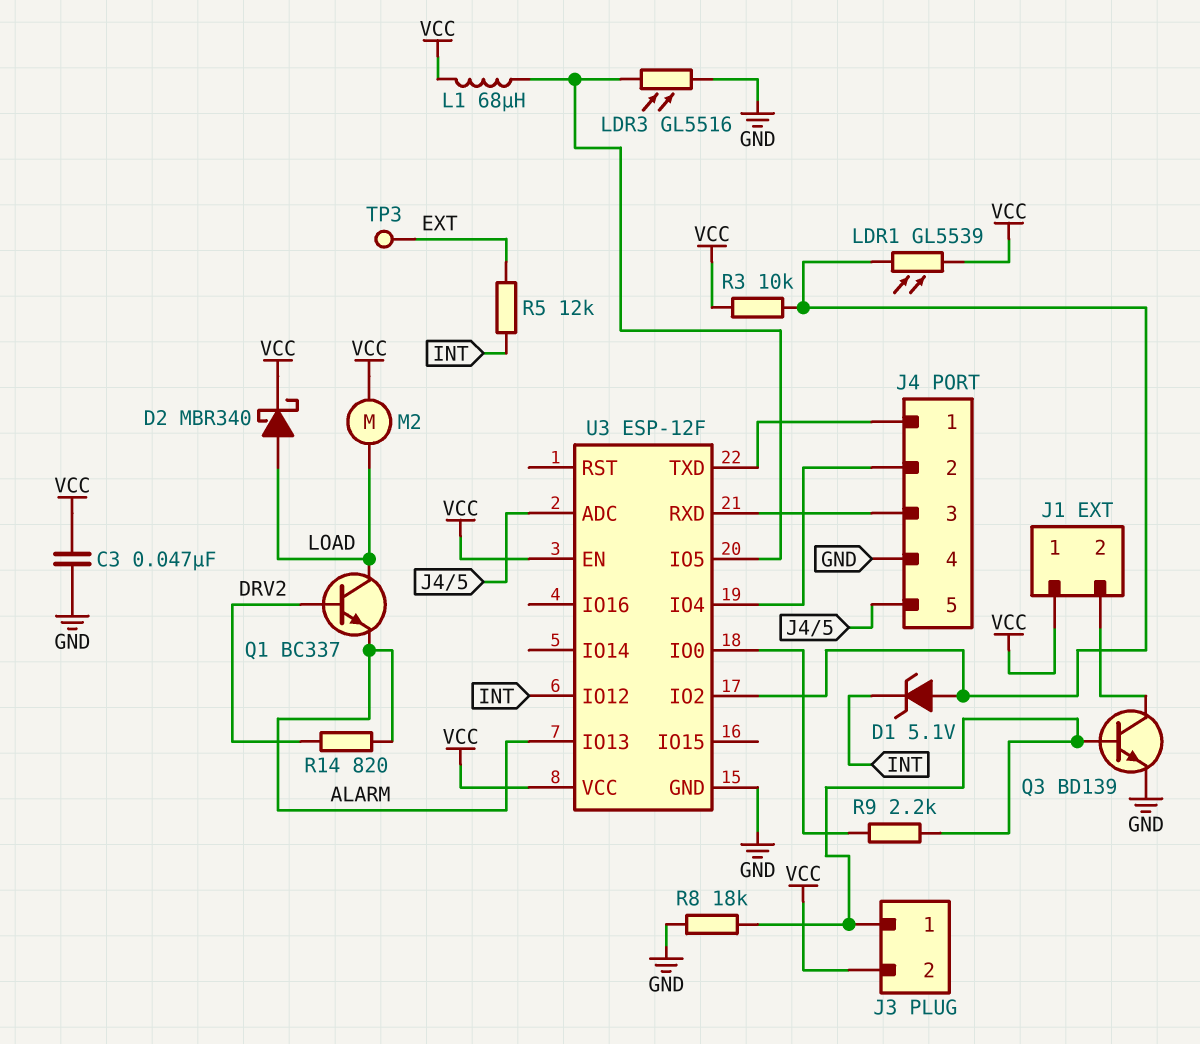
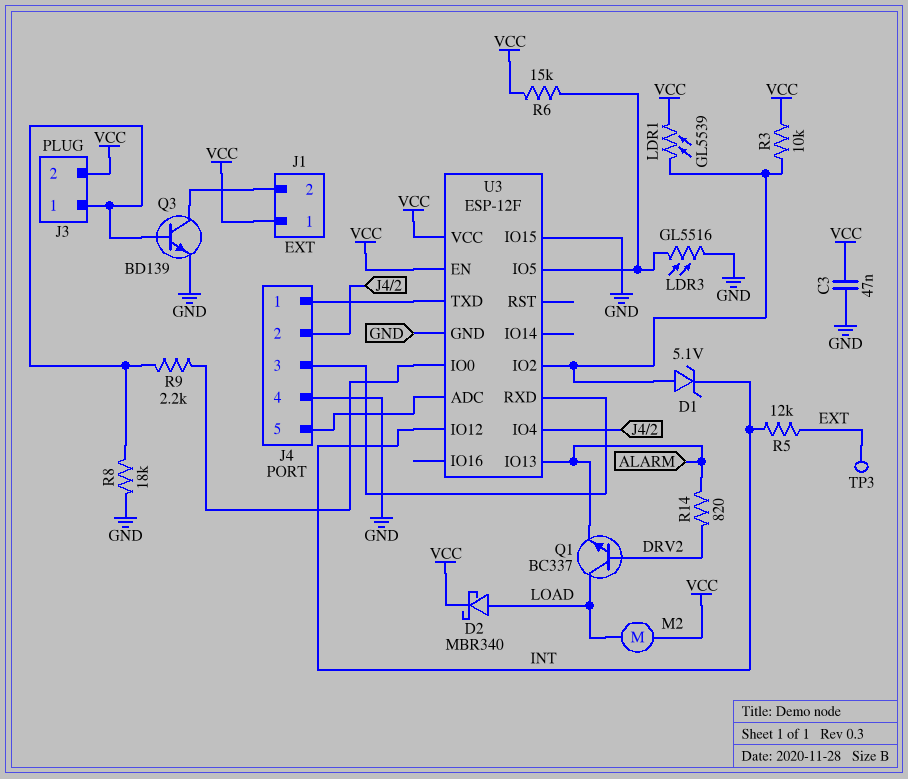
L1: 68uH (U3/IO5, VCC) -> none
R6: none -> 15k (U3/IO5, VCC)
U3 pin IO15: none -> GND

